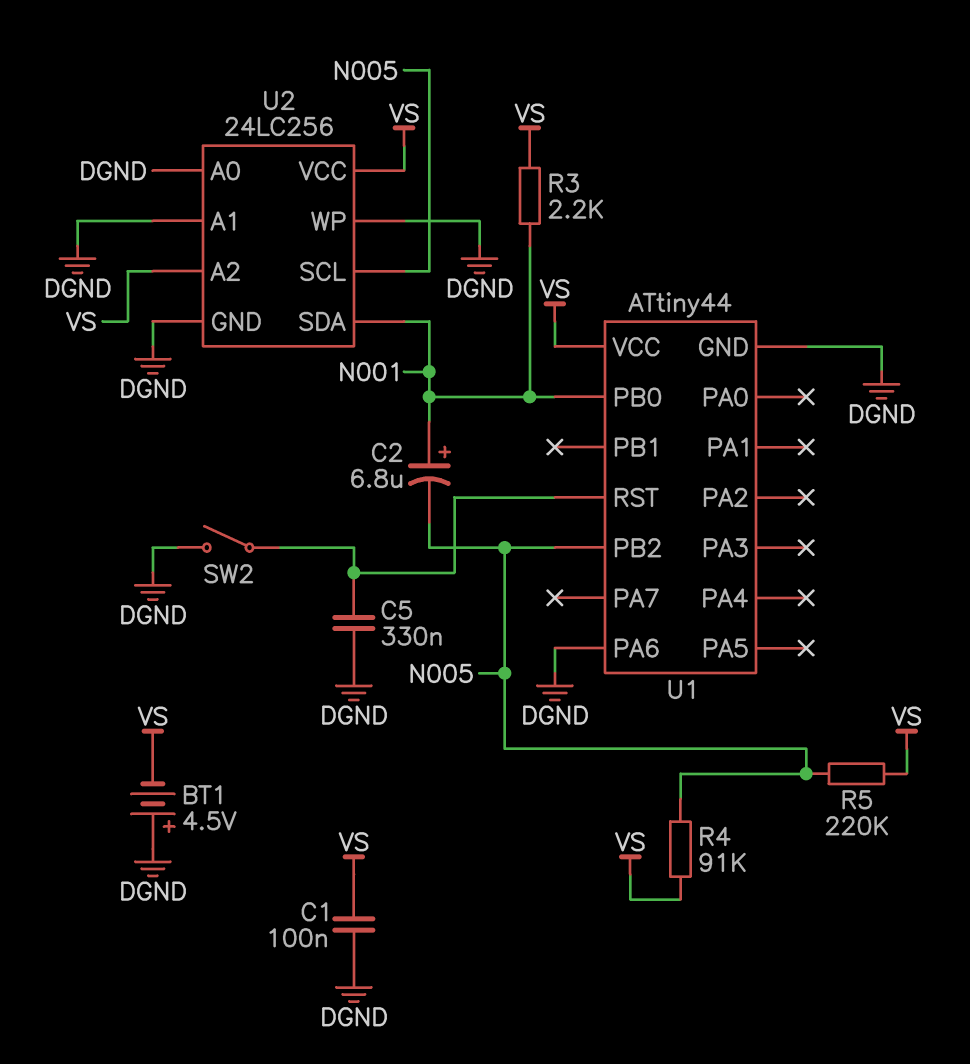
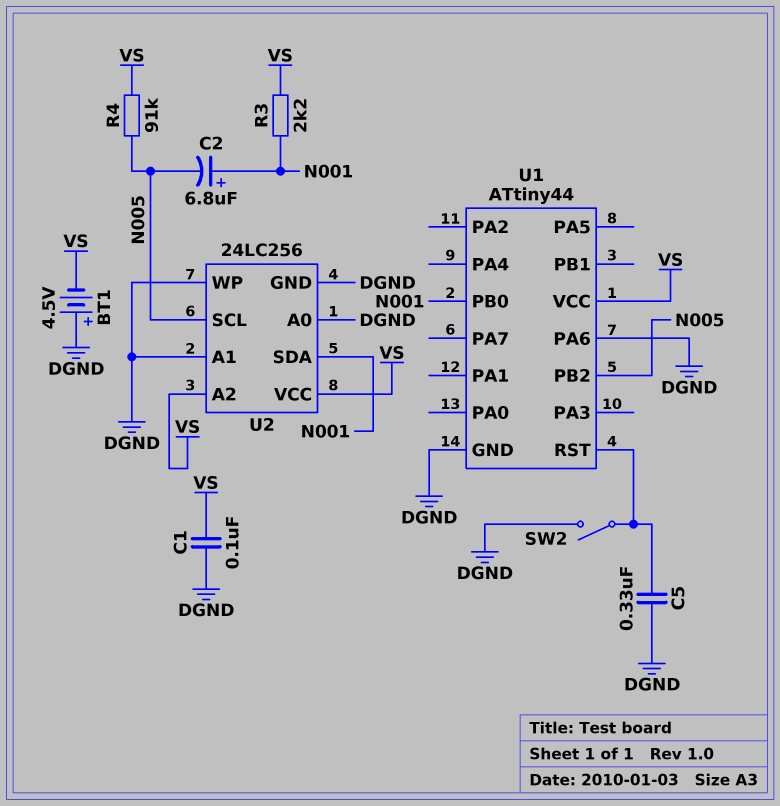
R5: 220k (N005, VS) -> none

